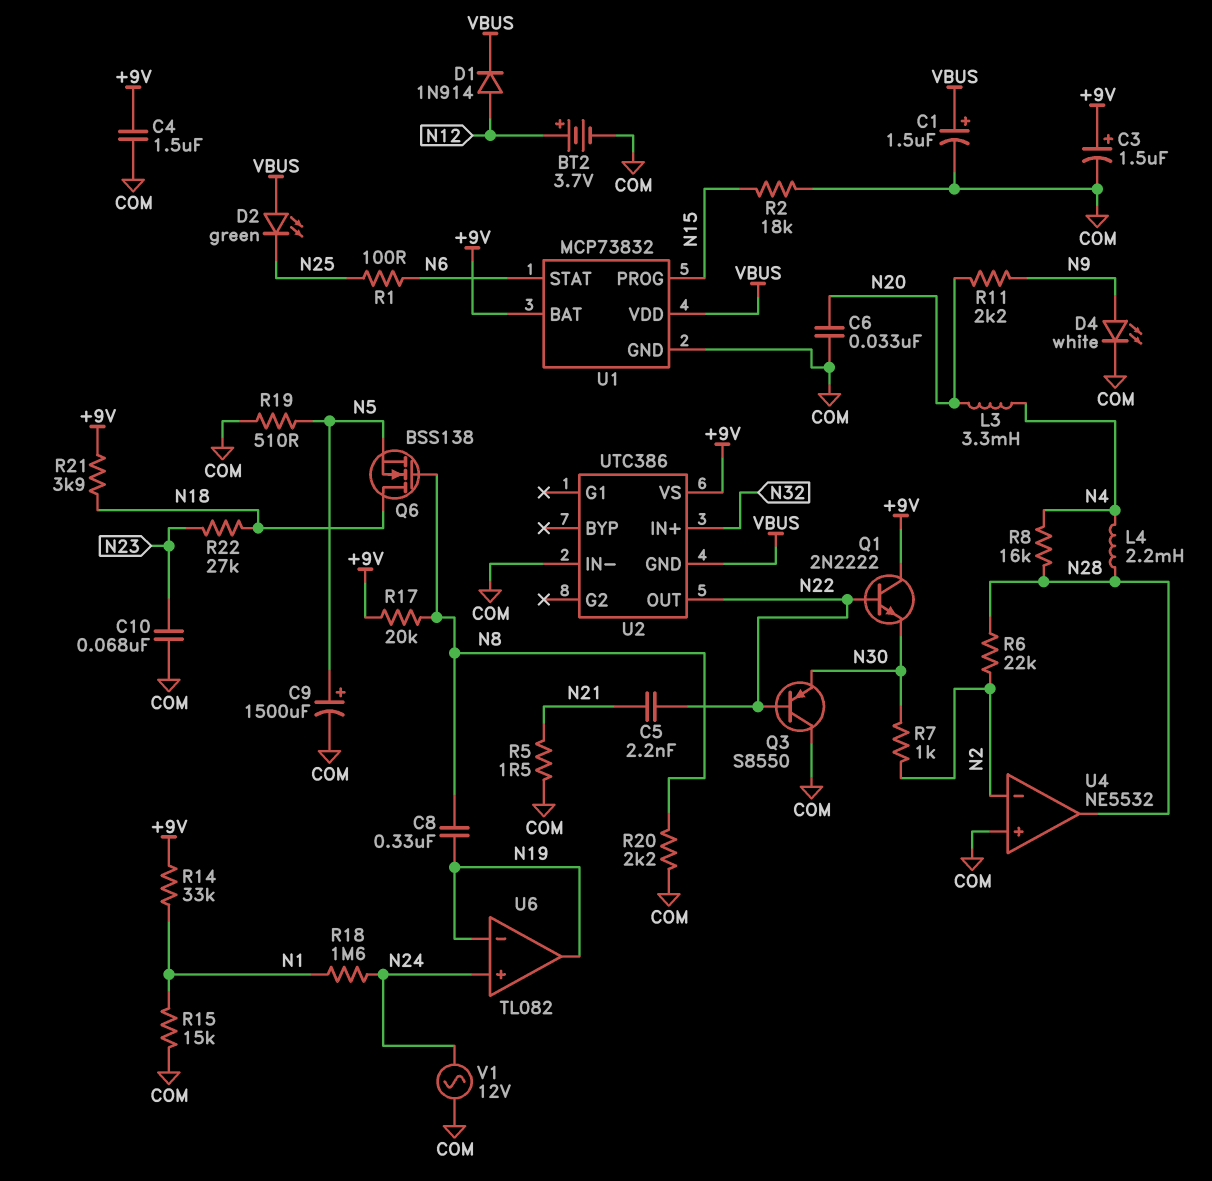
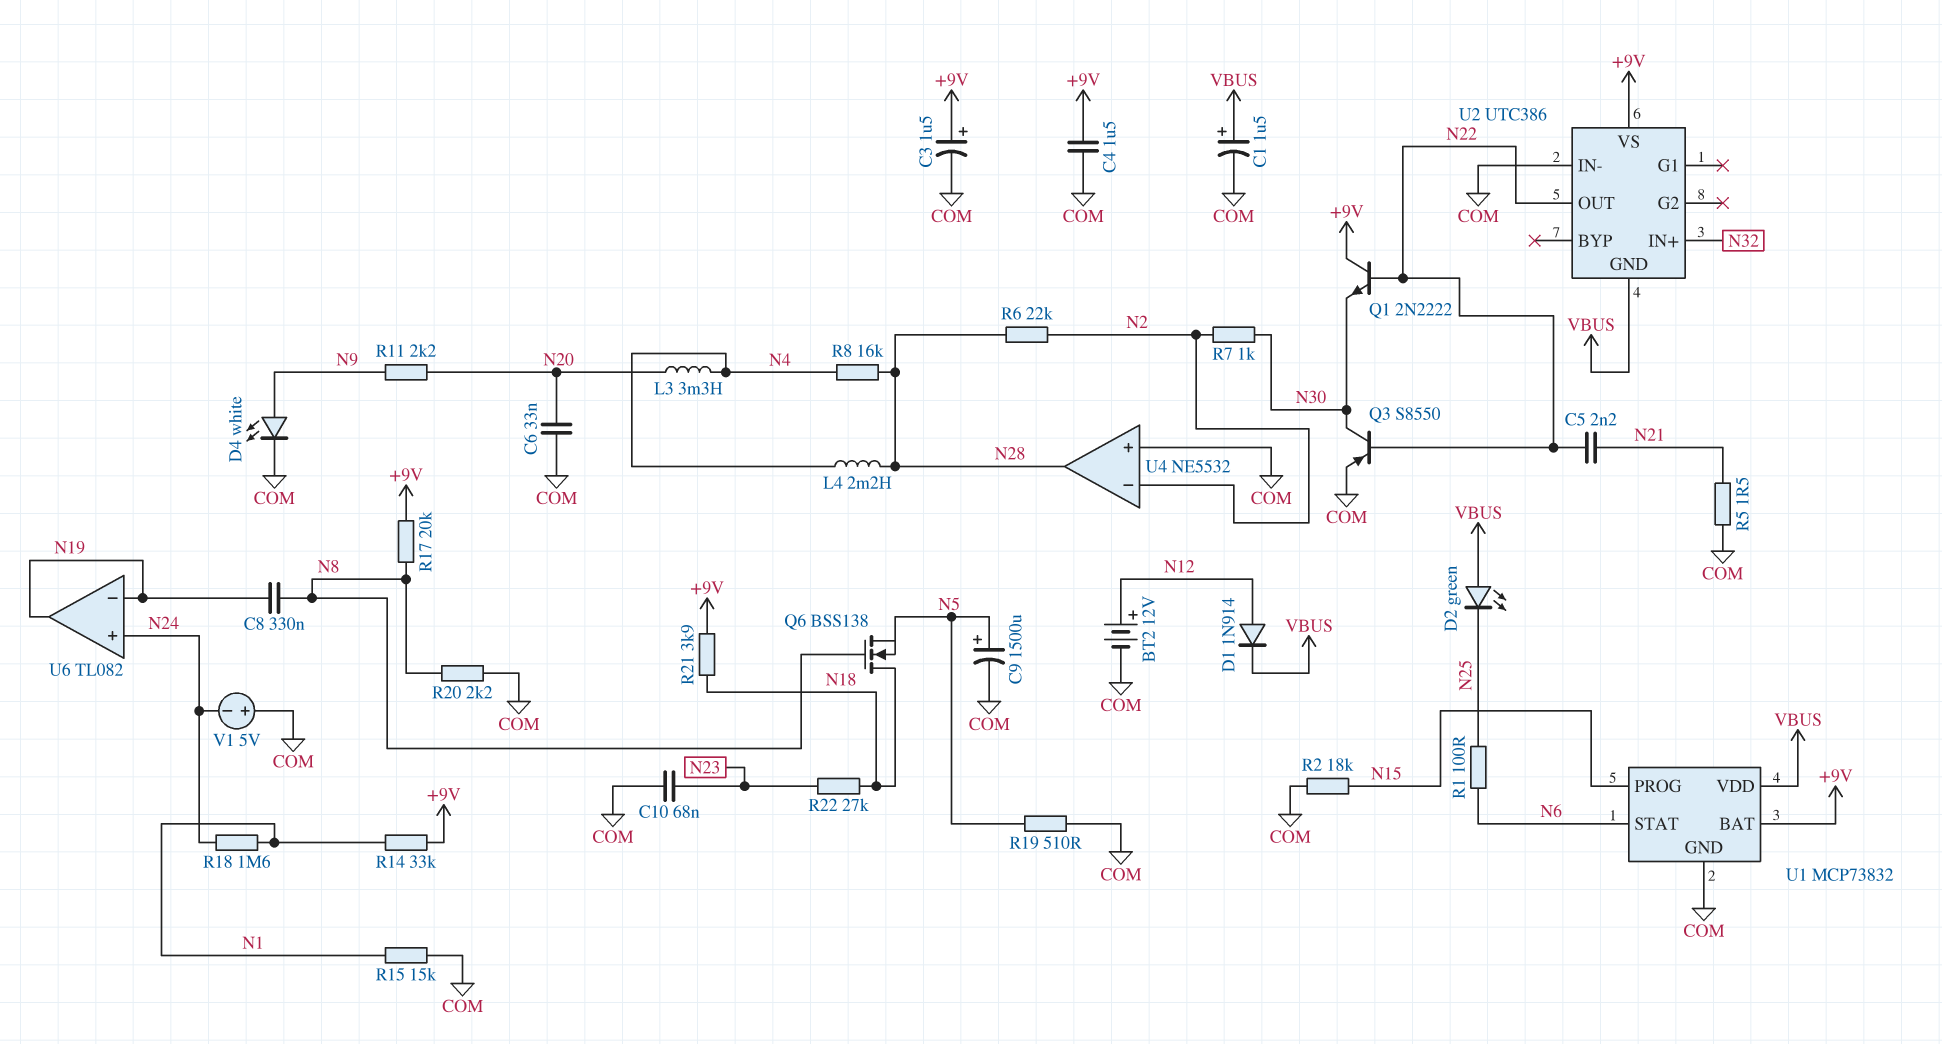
BT2: 3.7V (plus N12, minus COM) -> 12V (plus N12, minus COM)
Q3: PNP S8550 (B N22, C COM, E N30) -> PNP S8550 (B N22, C N30, E COM)
V1: AC 12V (COM, N24) -> 5V (plus COM, minus N24)

